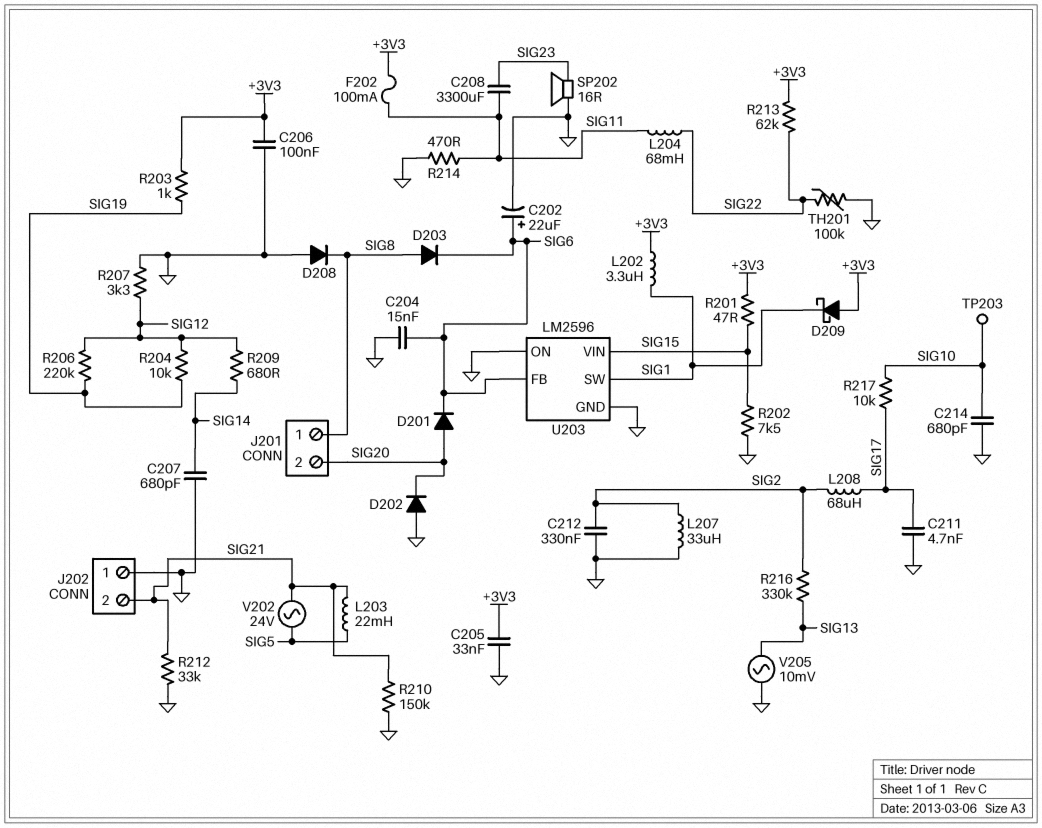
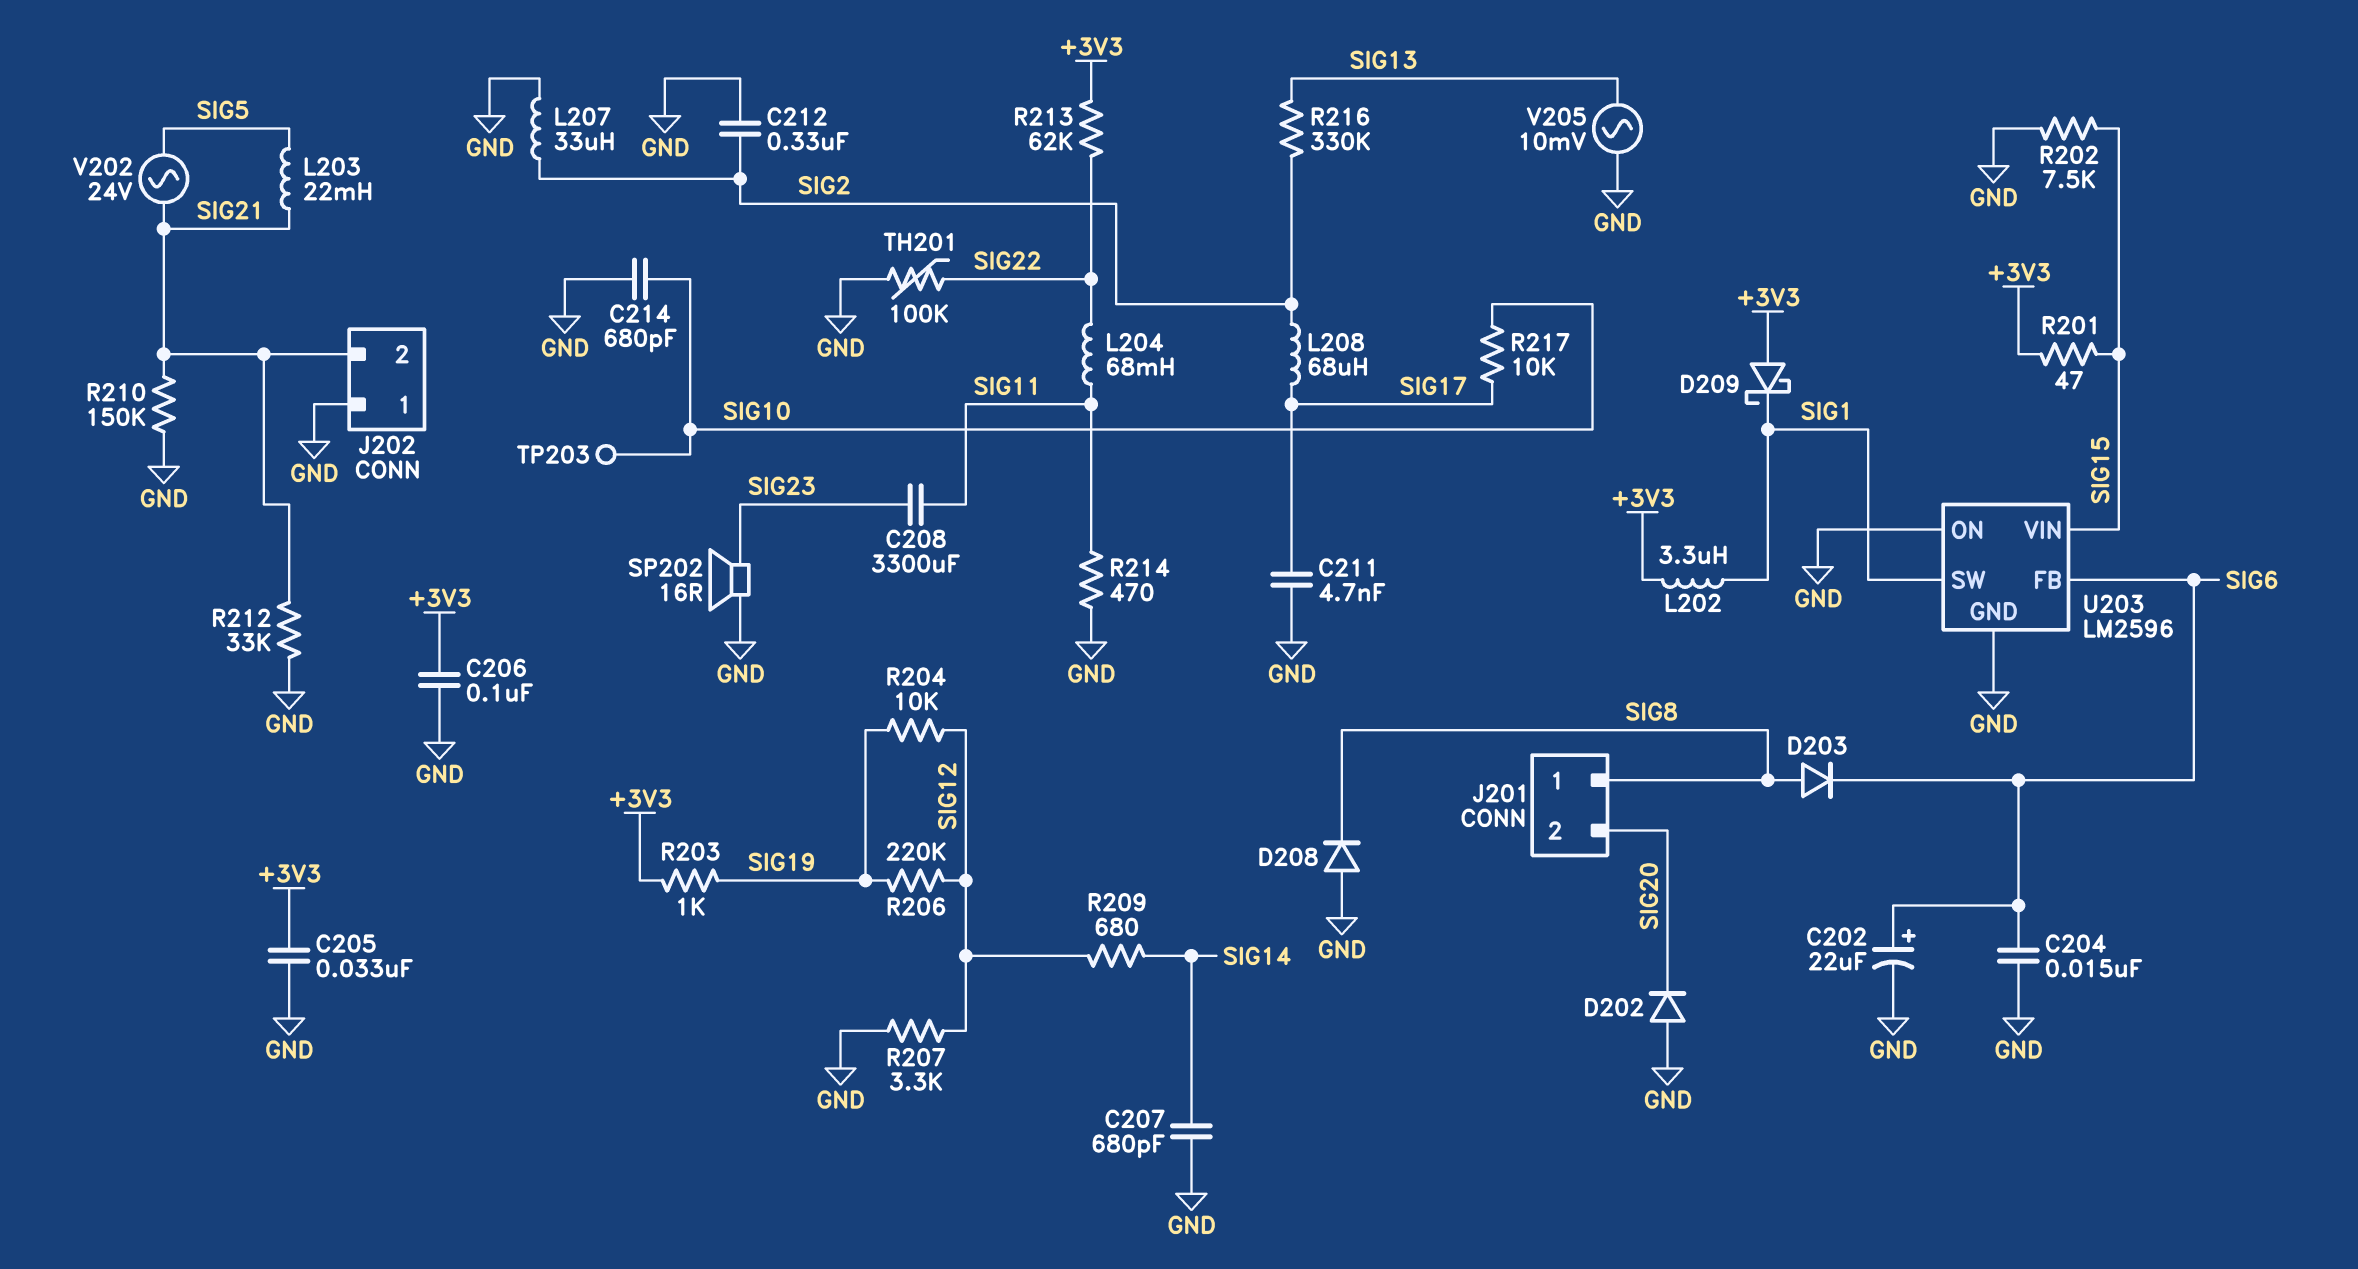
D201: diode (A SIG20, K SIG6) -> none
F202: 100mA (+3V3, SIG11) -> none

